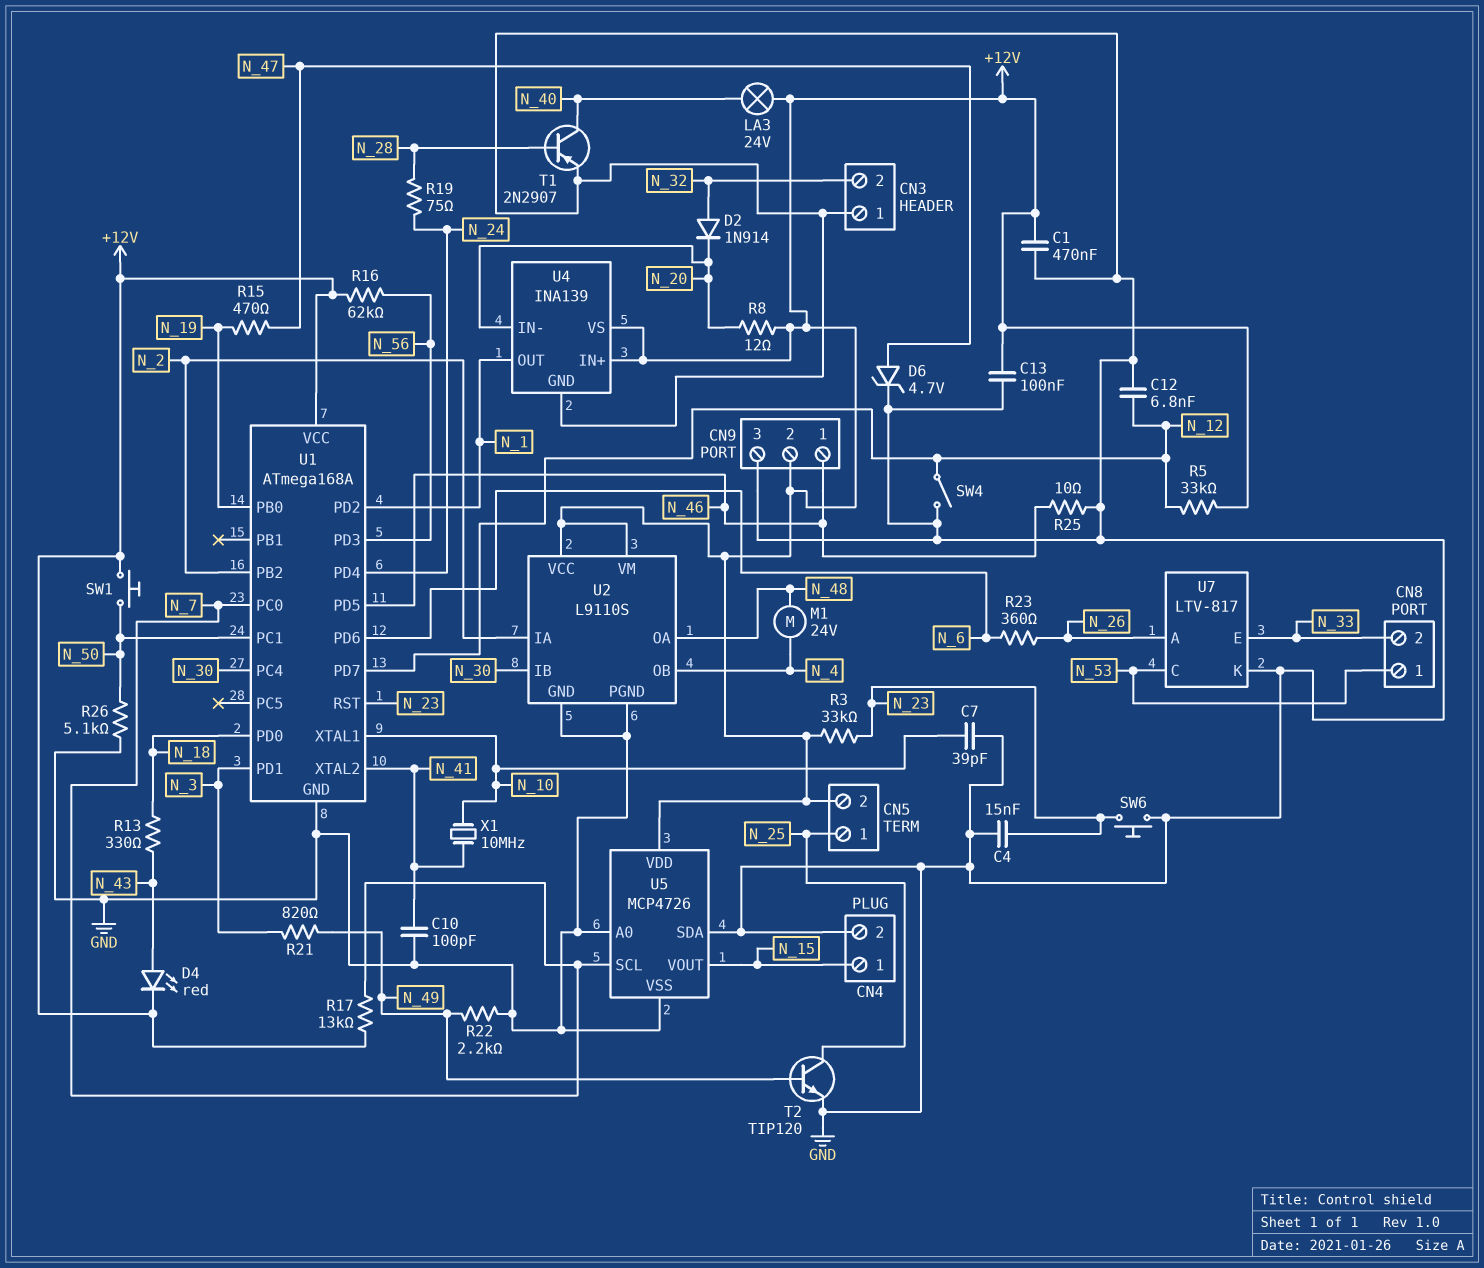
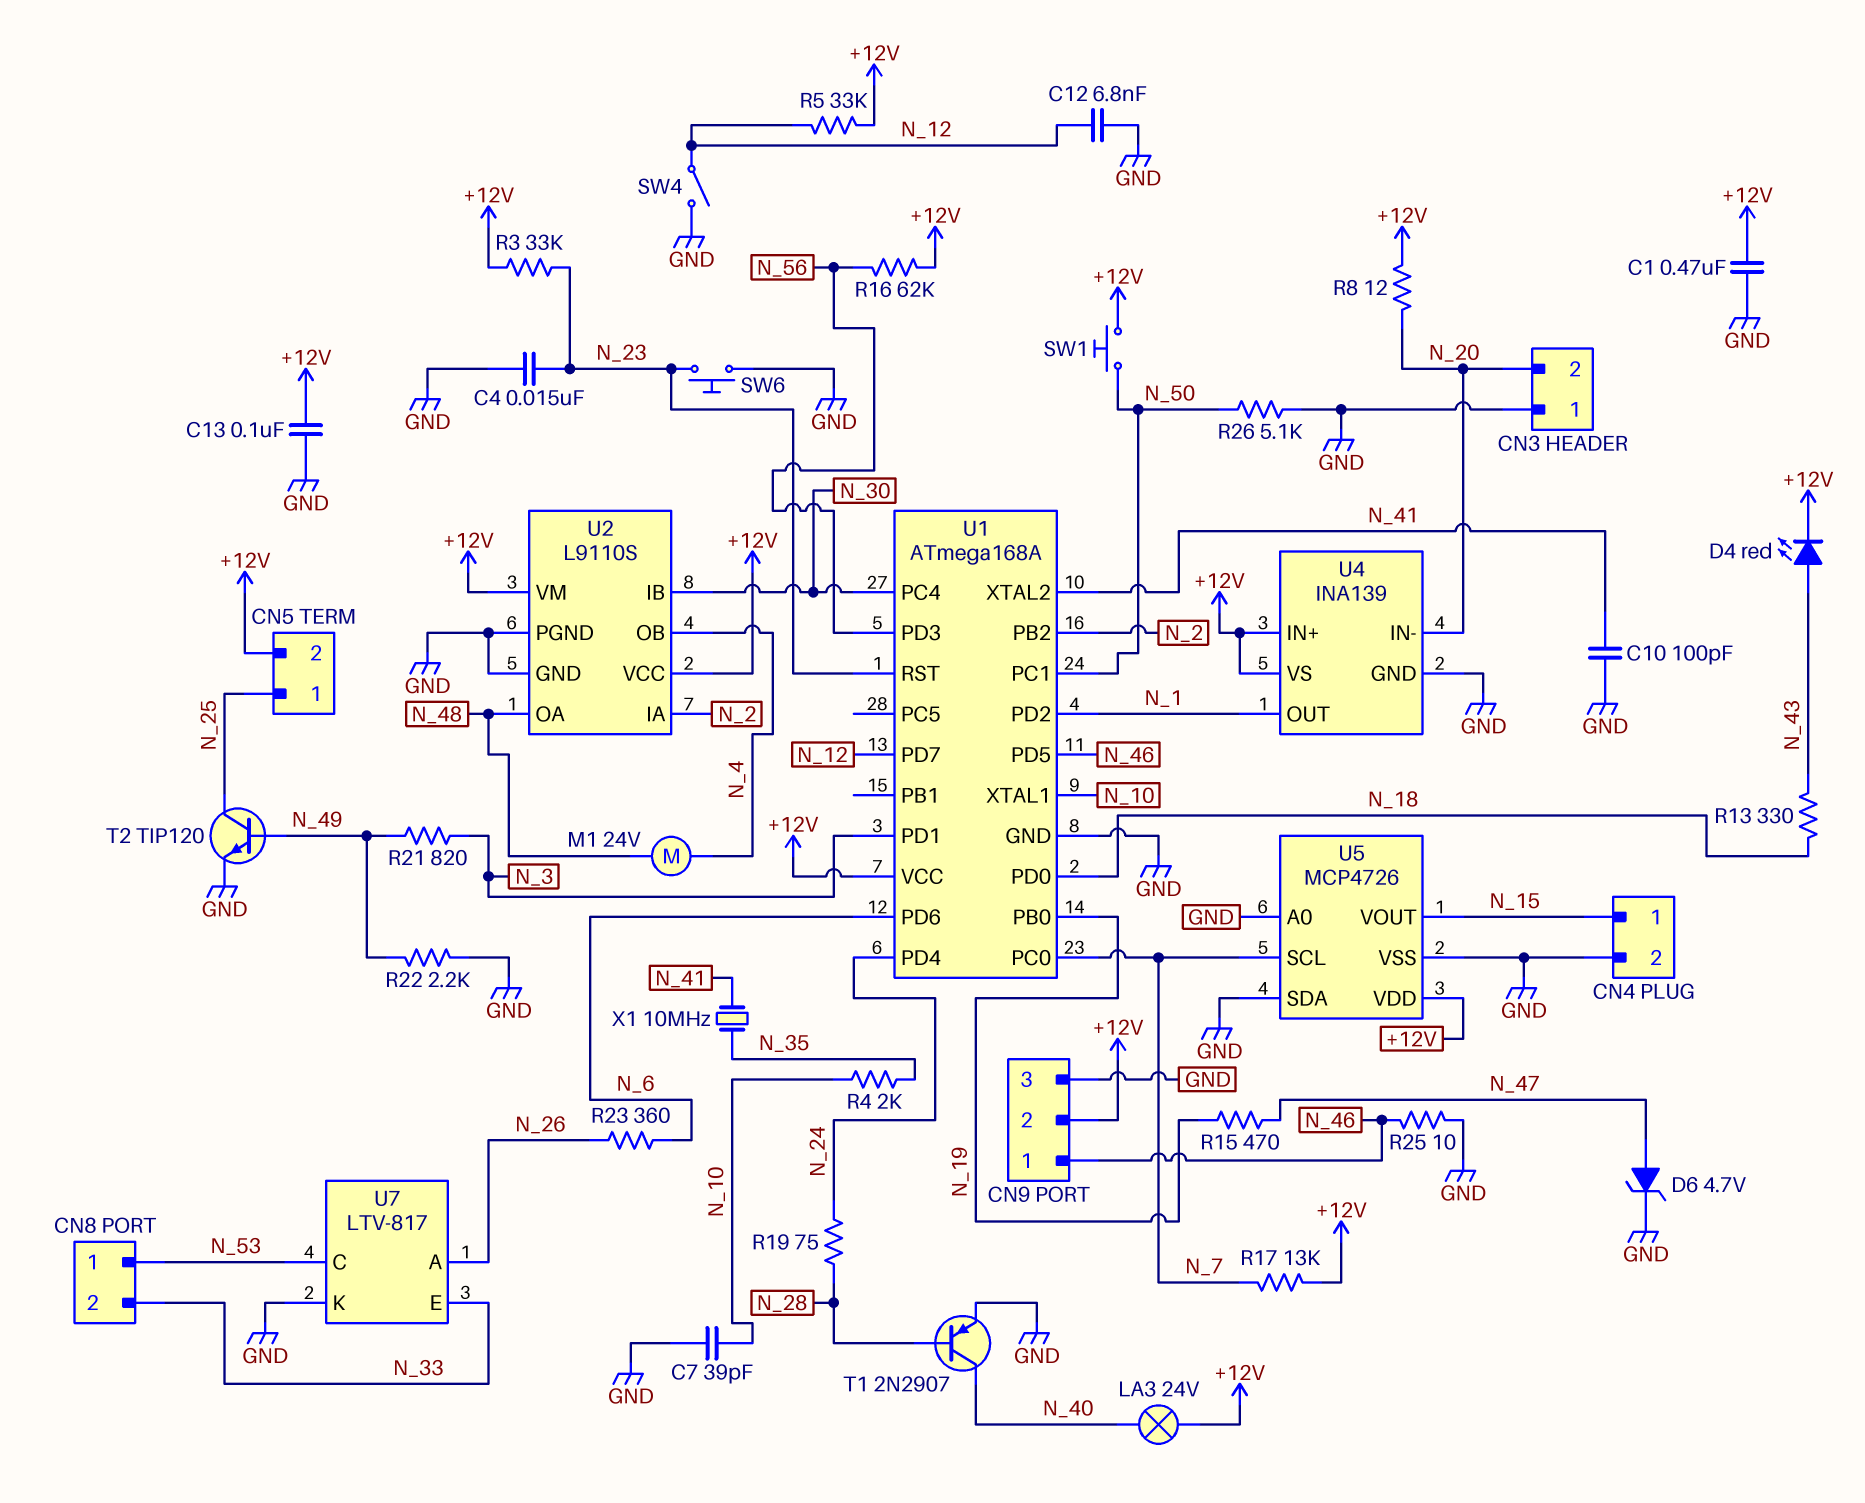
CN3 pin 2: N_32 -> N_20
D2: diode 1N914 (A N_32, K N_20) -> none
R4: none -> 2k (N_10, N_35)
X1: 10MHz (N_10, N_41) -> 10MHz (N_35, N_41)

